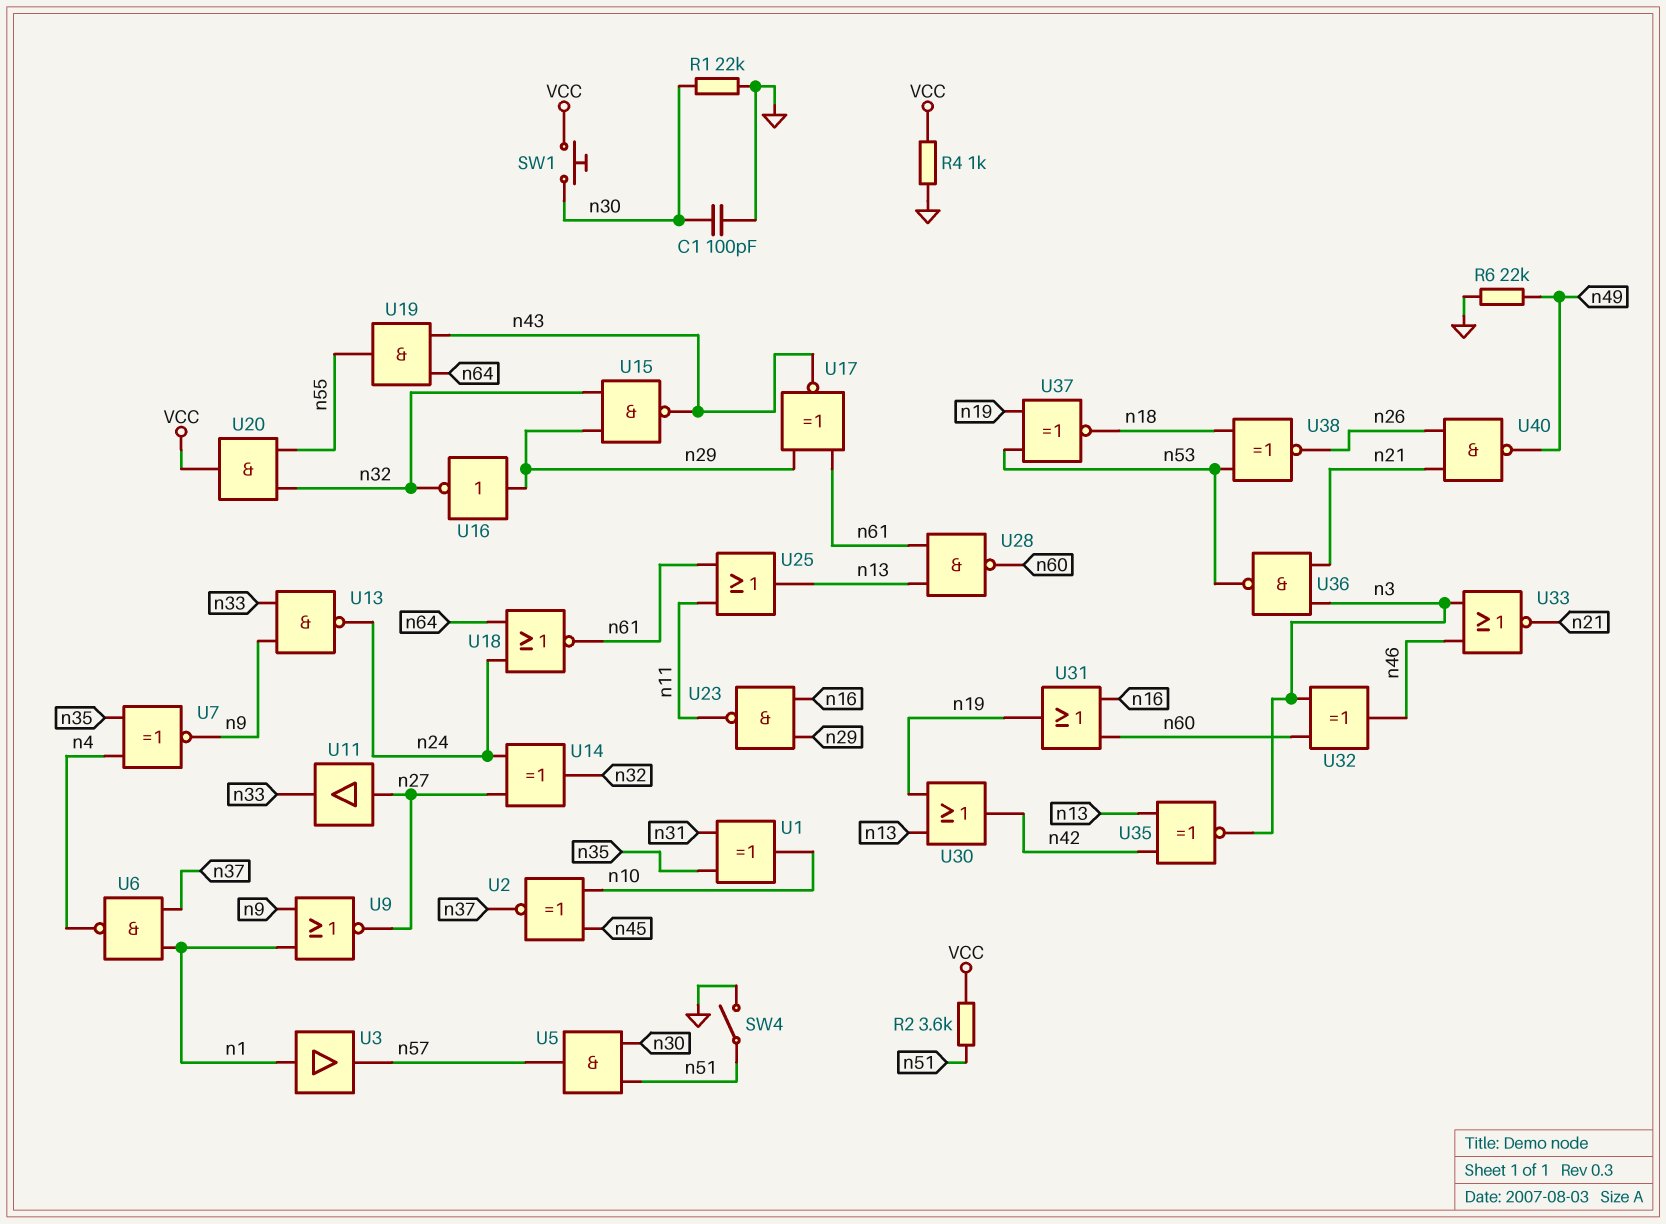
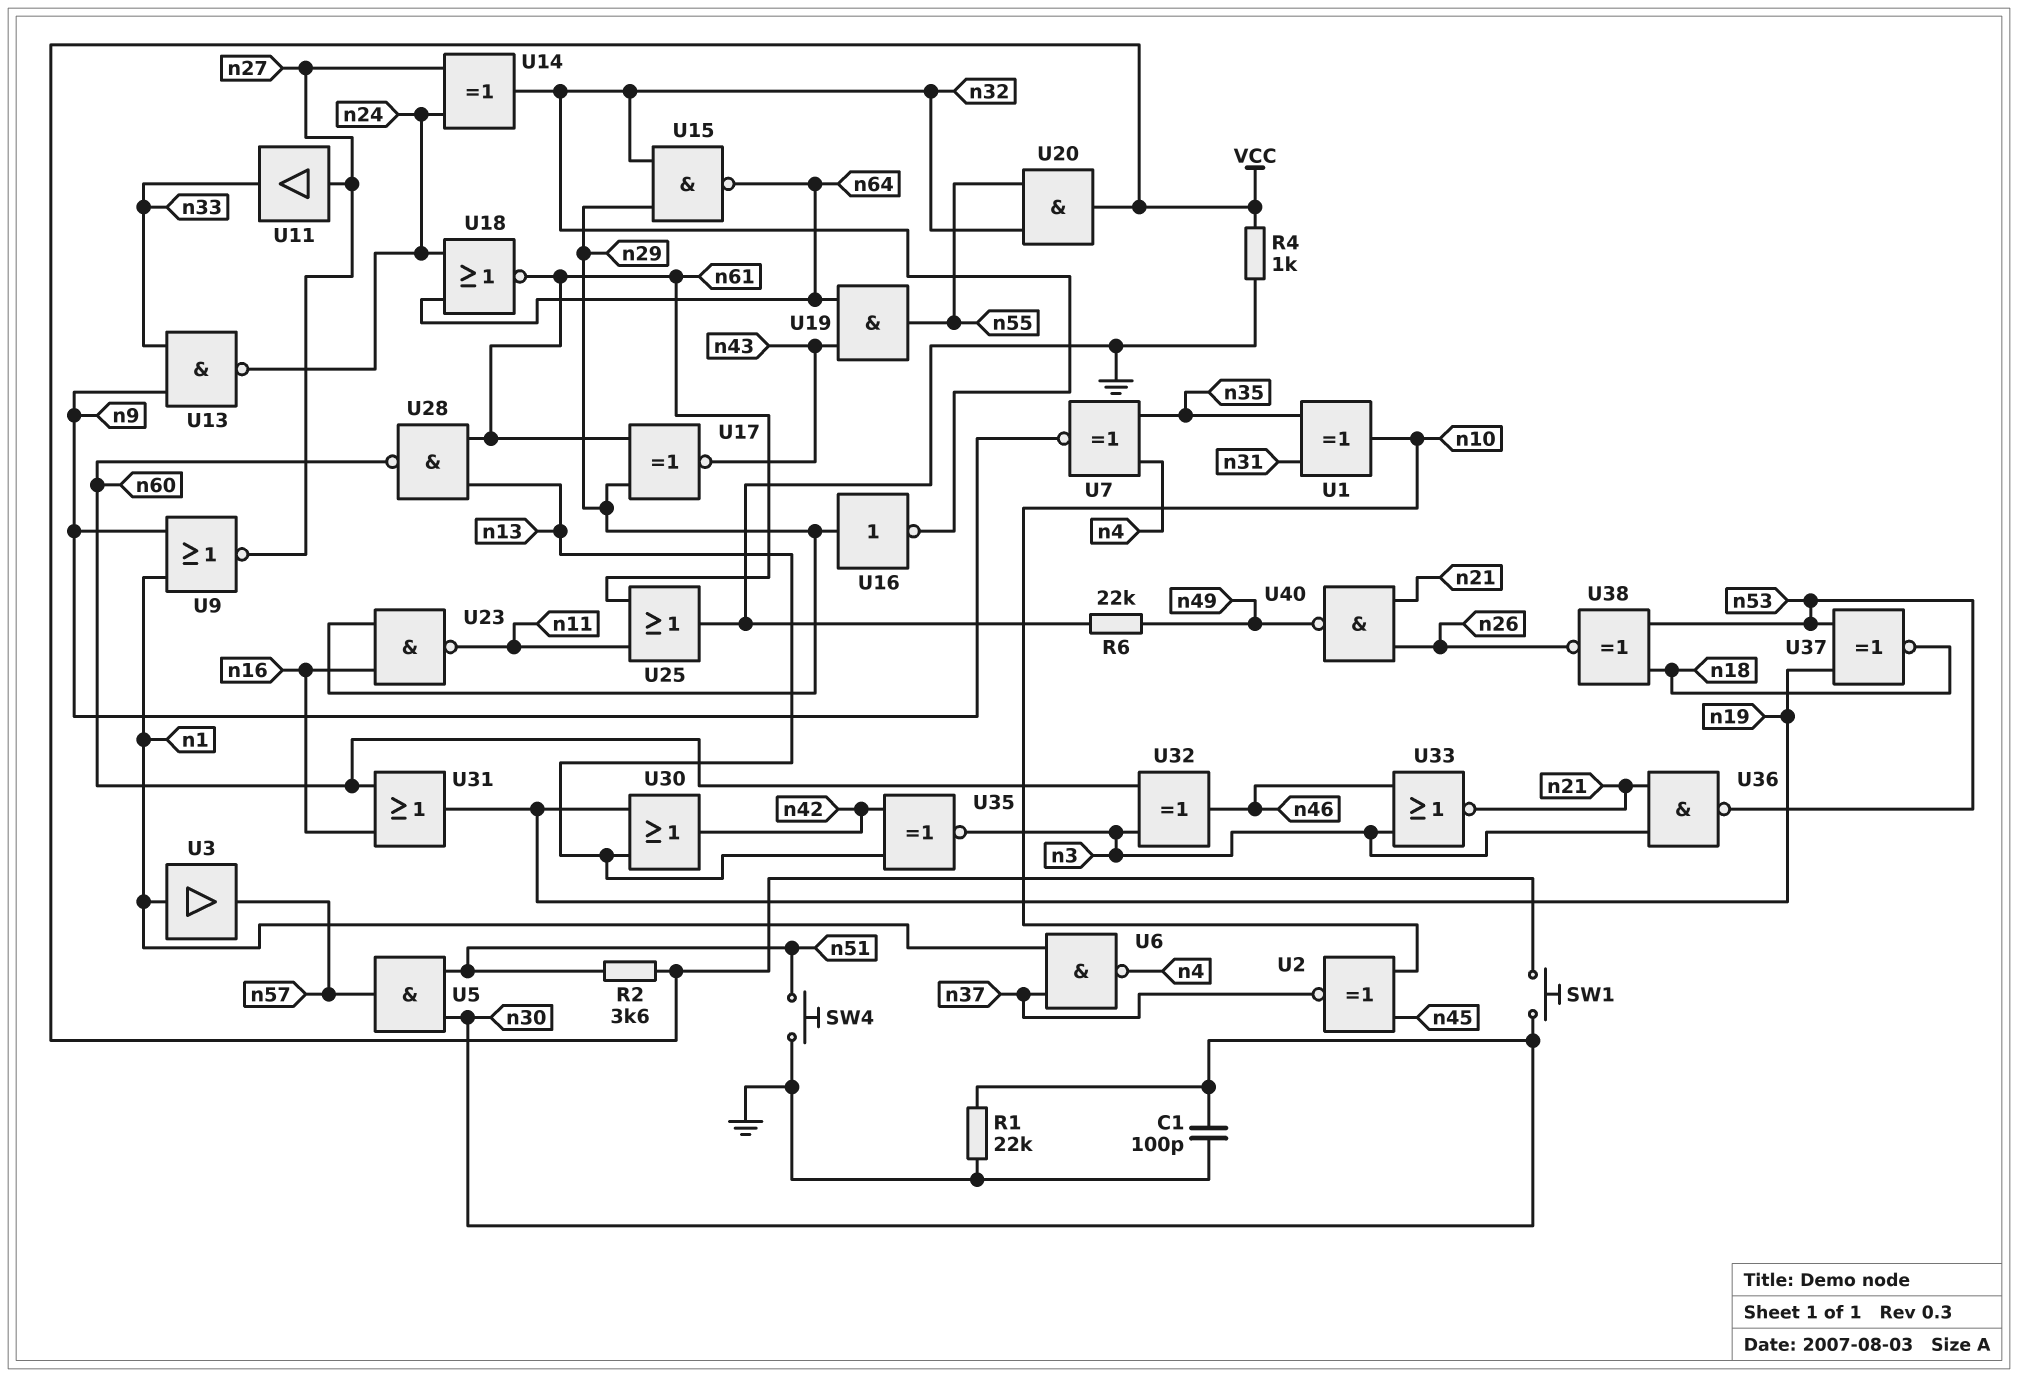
SW4: switch (GND, n51) -> button (GND, n51)
U15: NAND (in n29, in n32, out n43) -> NAND (in n29, in n32, out n64)
U25: OR (in n11, in n61, out n13) -> OR (in n11, in n61, out GND)

